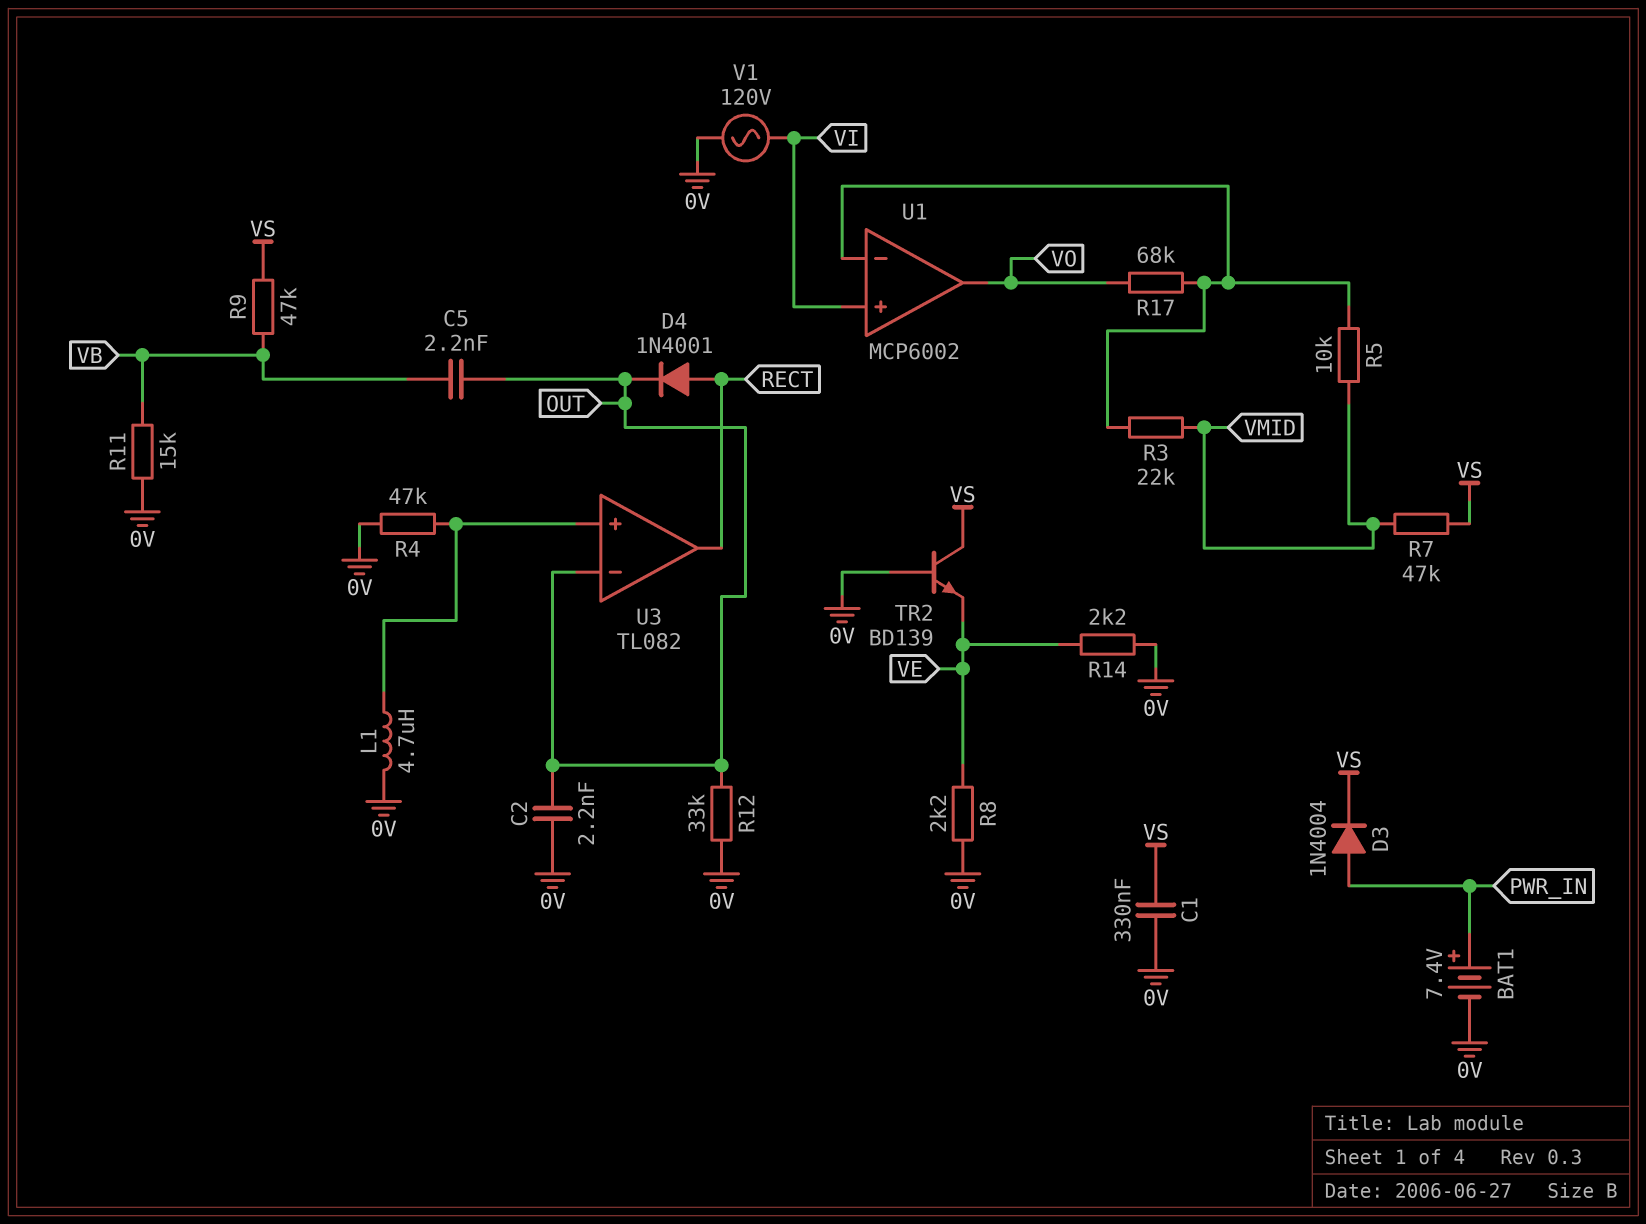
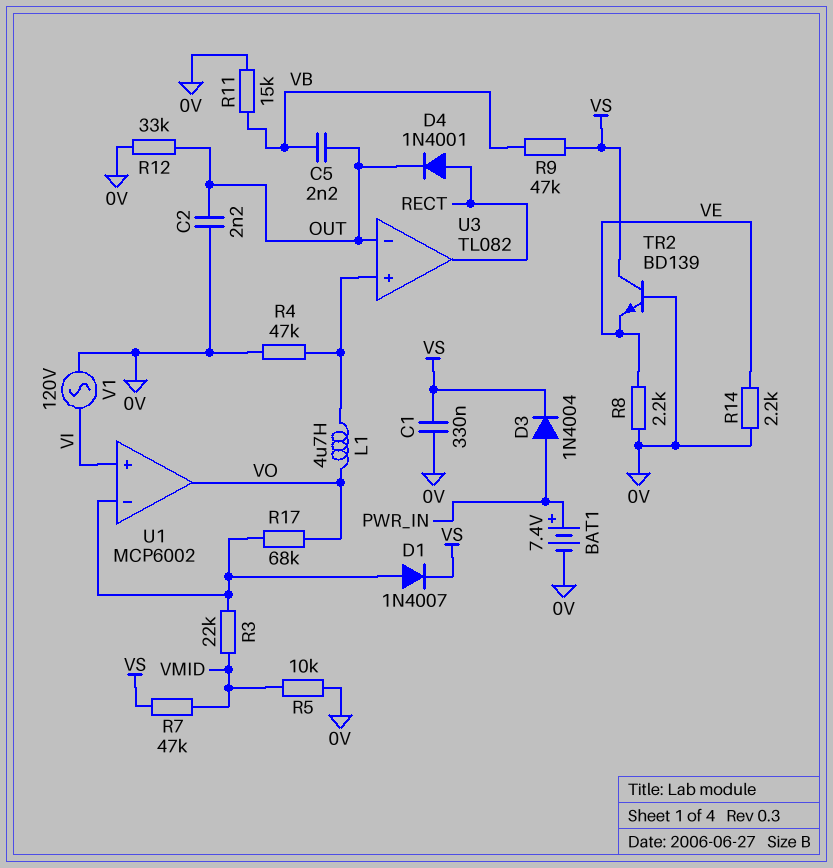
D1: none -> diode 1N4007 (A U1/in-, K VS)
L1: 4.7uH (0V, U3/in+) -> 4.7uH (U3/in+, VO)
R5: 10k (U1/in-, VMID) -> 10k (0V, VMID)

